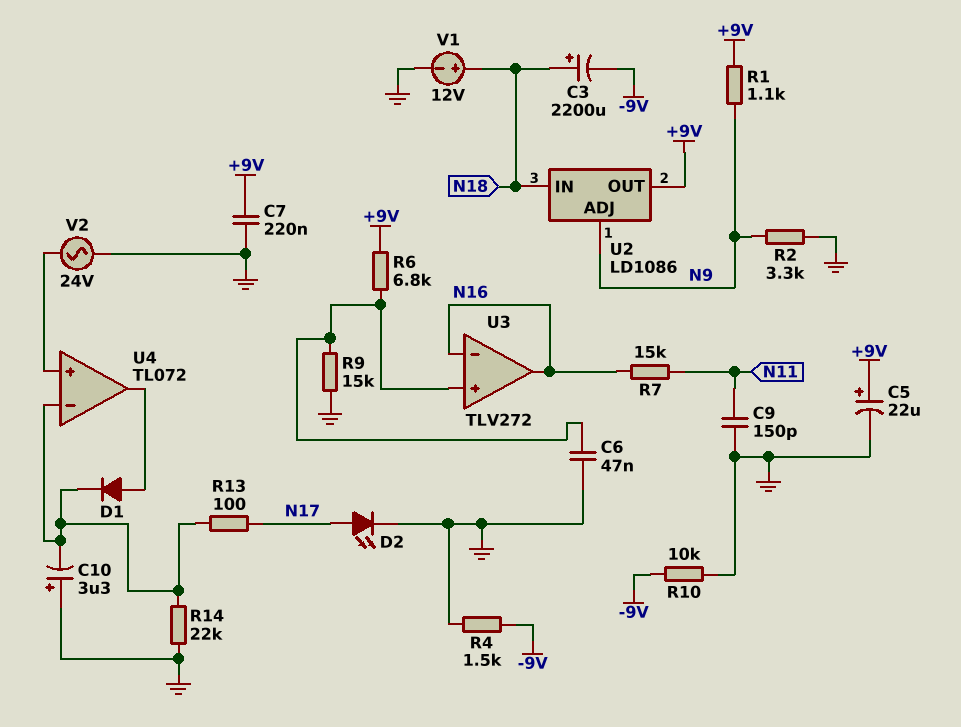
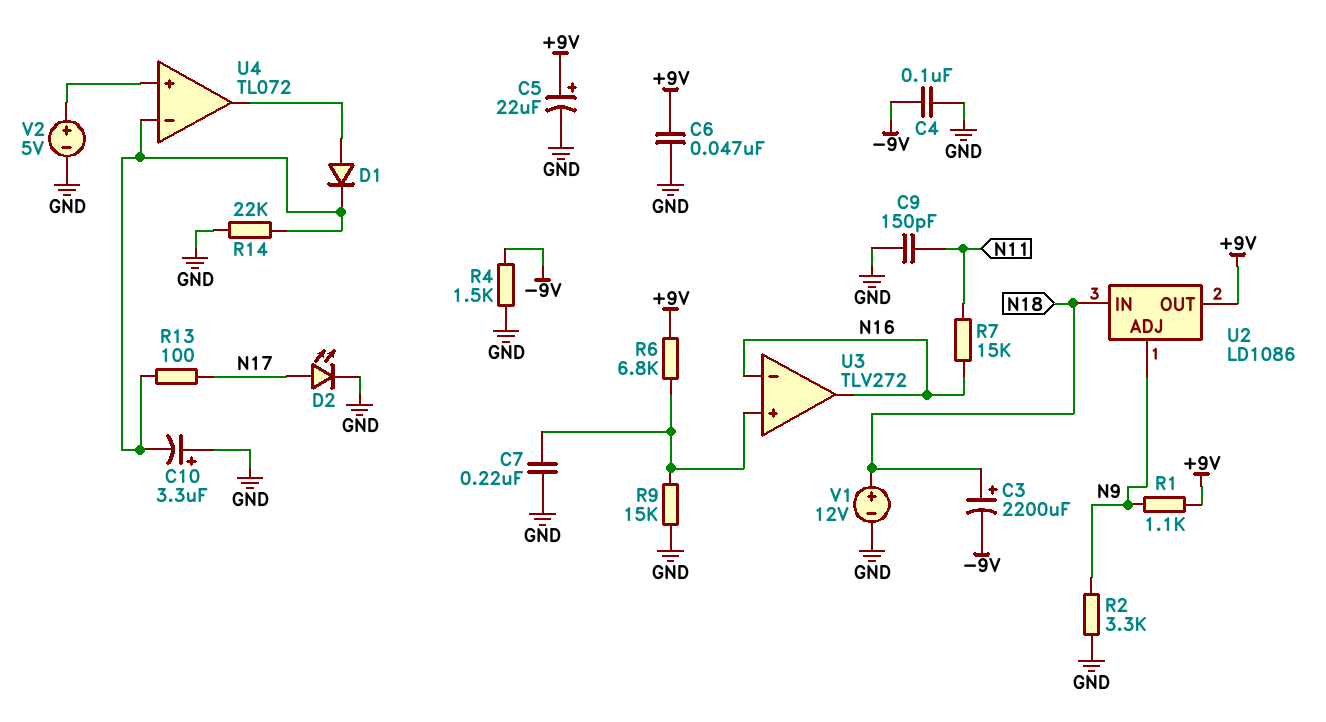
C4: none -> 100nF (-9V, GND)
C6: 47nF (GND, U3/in+) -> 47nF (+9V, GND)
C7: 220nF (+9V, GND) -> 220nF (GND, U3/in+)
R10: 10k (-9V, GND) -> none
V2: AC 24V (GND, U4/in+) -> 5V (plus U4/in+, minus GND)

